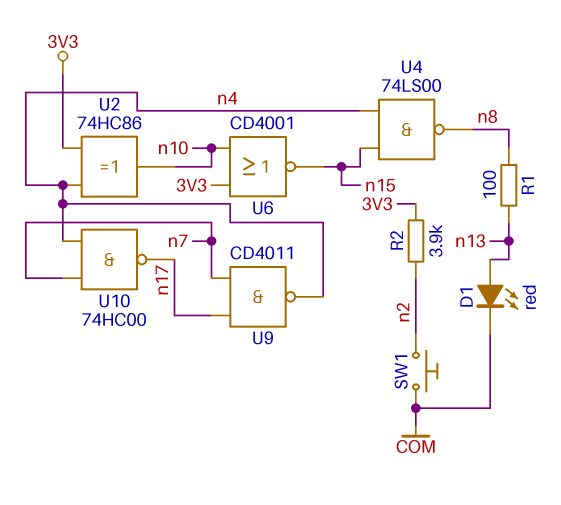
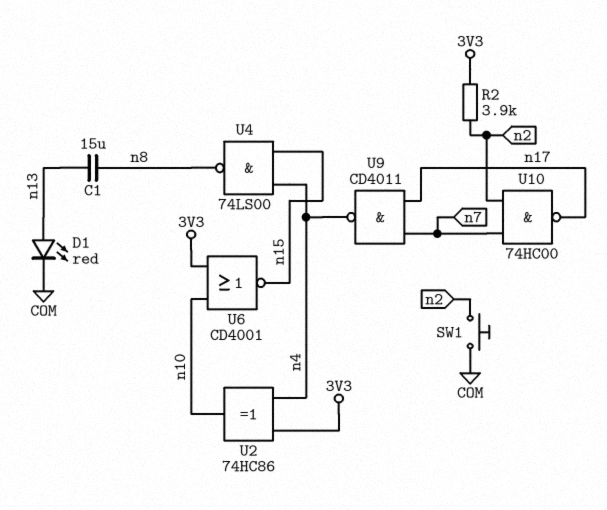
C1: none -> 15uF (n8, n13)
R1: 100 (n8, n13) -> none
U10: NAND 74HC00 (in n4, in n7, out n17) -> NAND 74HC00 (in n2, in n7, out n17)

